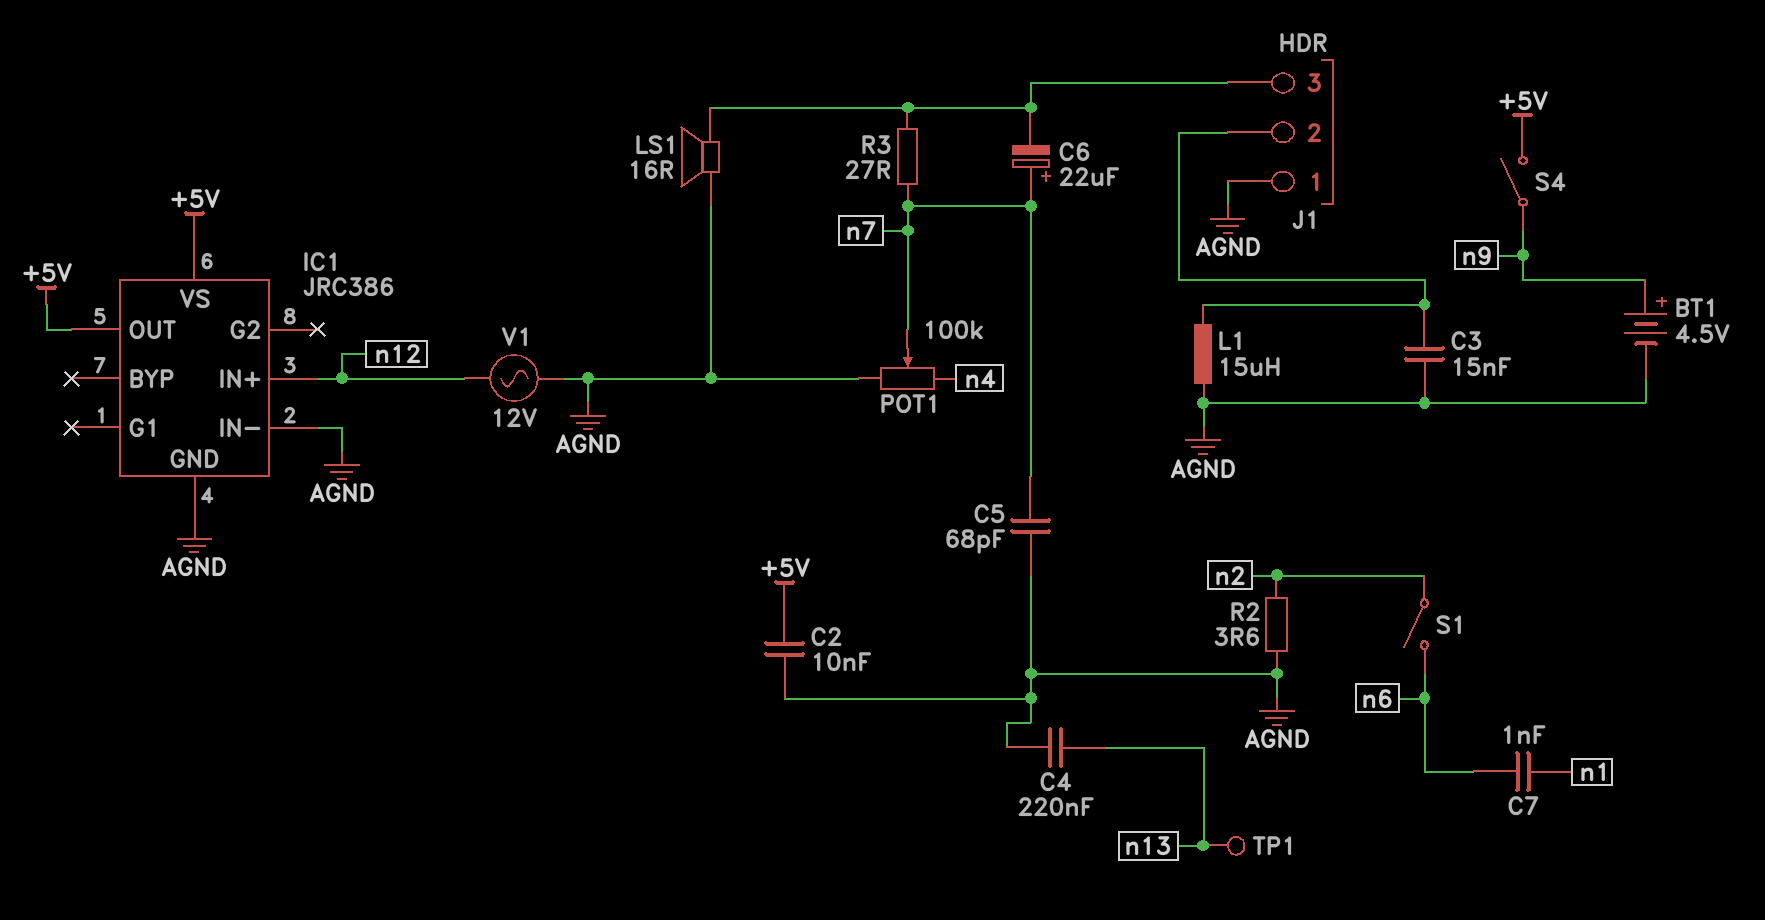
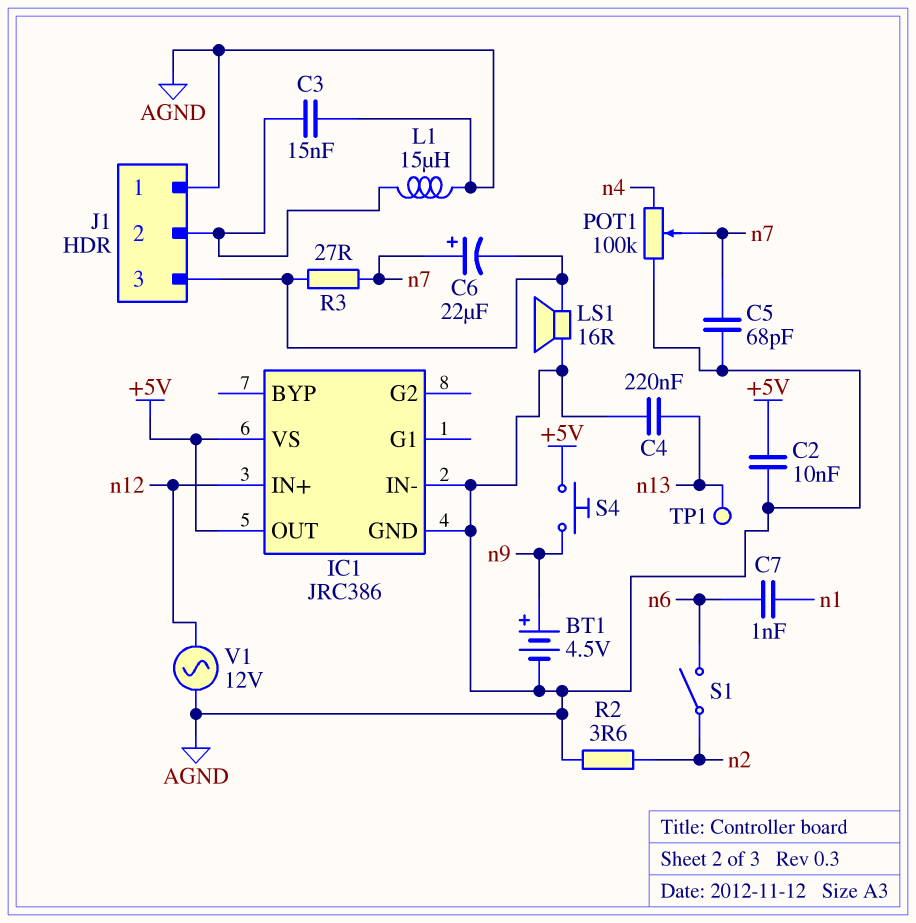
S4: switch (+5V, n9) -> button (+5V, n9)

